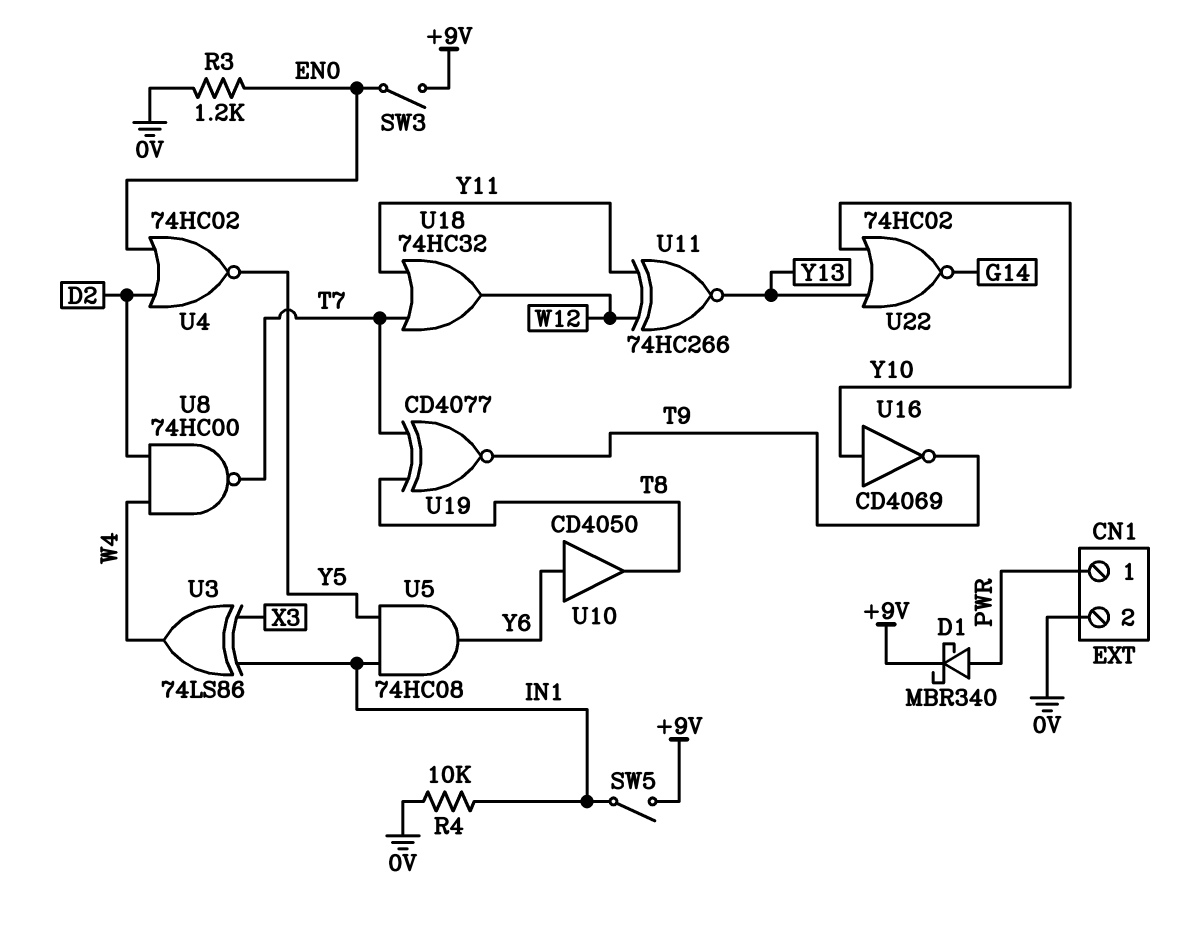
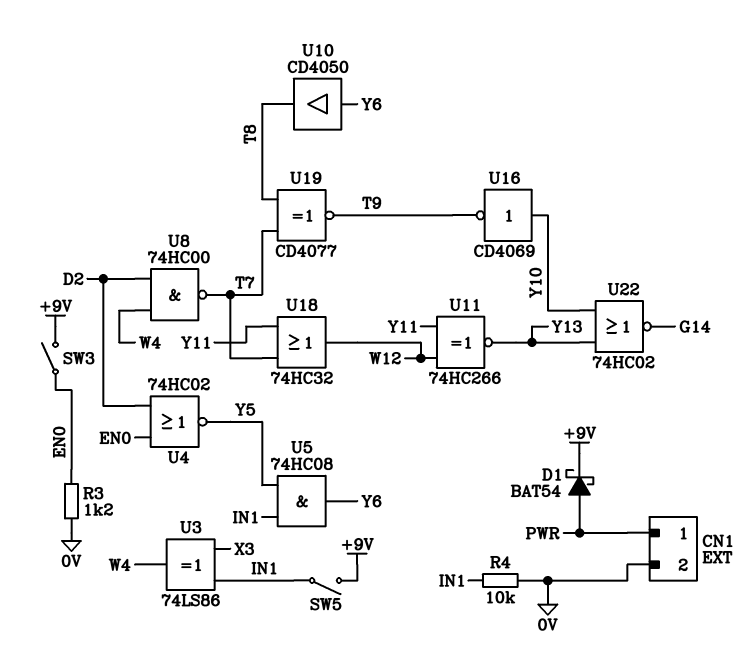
D1: schottky MBR340 (A PWR, K +9V) -> schottky BAT54 (A PWR, K +9V)

